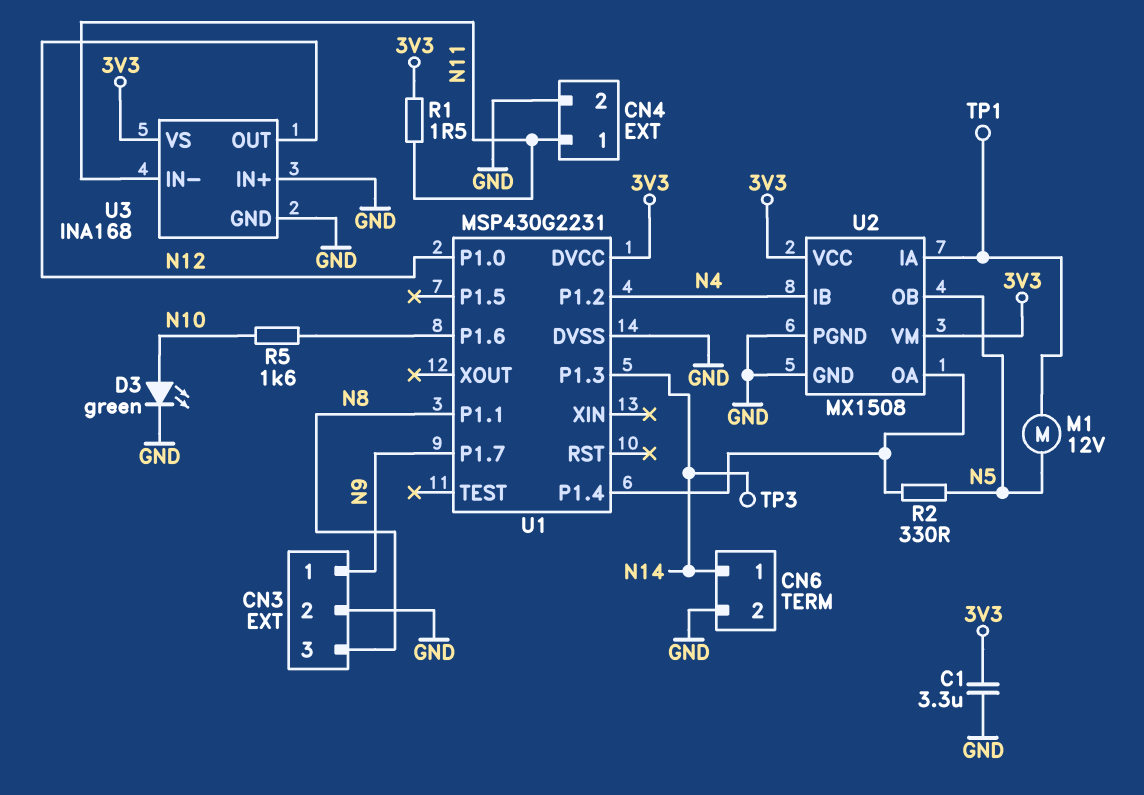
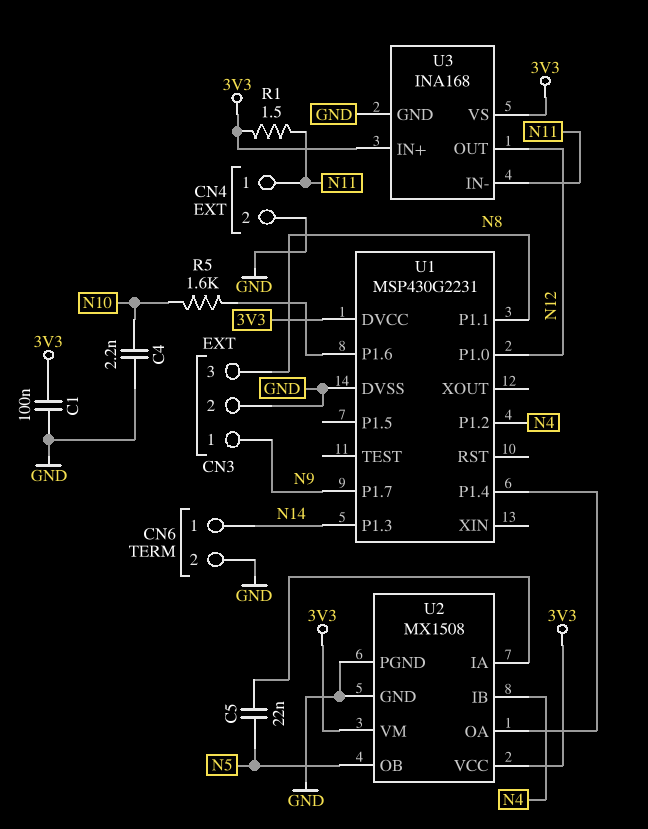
C1: 3.3uF (3V3, GND) -> 100nF (3V3, GND)
C4: none -> 2.2nF (GND, N10)
C5: none -> 22nF (N5, U2/IA)
D3: LED green (A N10, K GND) -> none
M1: motor 12V (N5, U2/IA) -> none
R2: 330 (N5, U1/P1.4) -> none
TP1: test point (U2/IA) -> none
TP3: test point (N14) -> none
U3 pin IN+: GND -> 3V3

